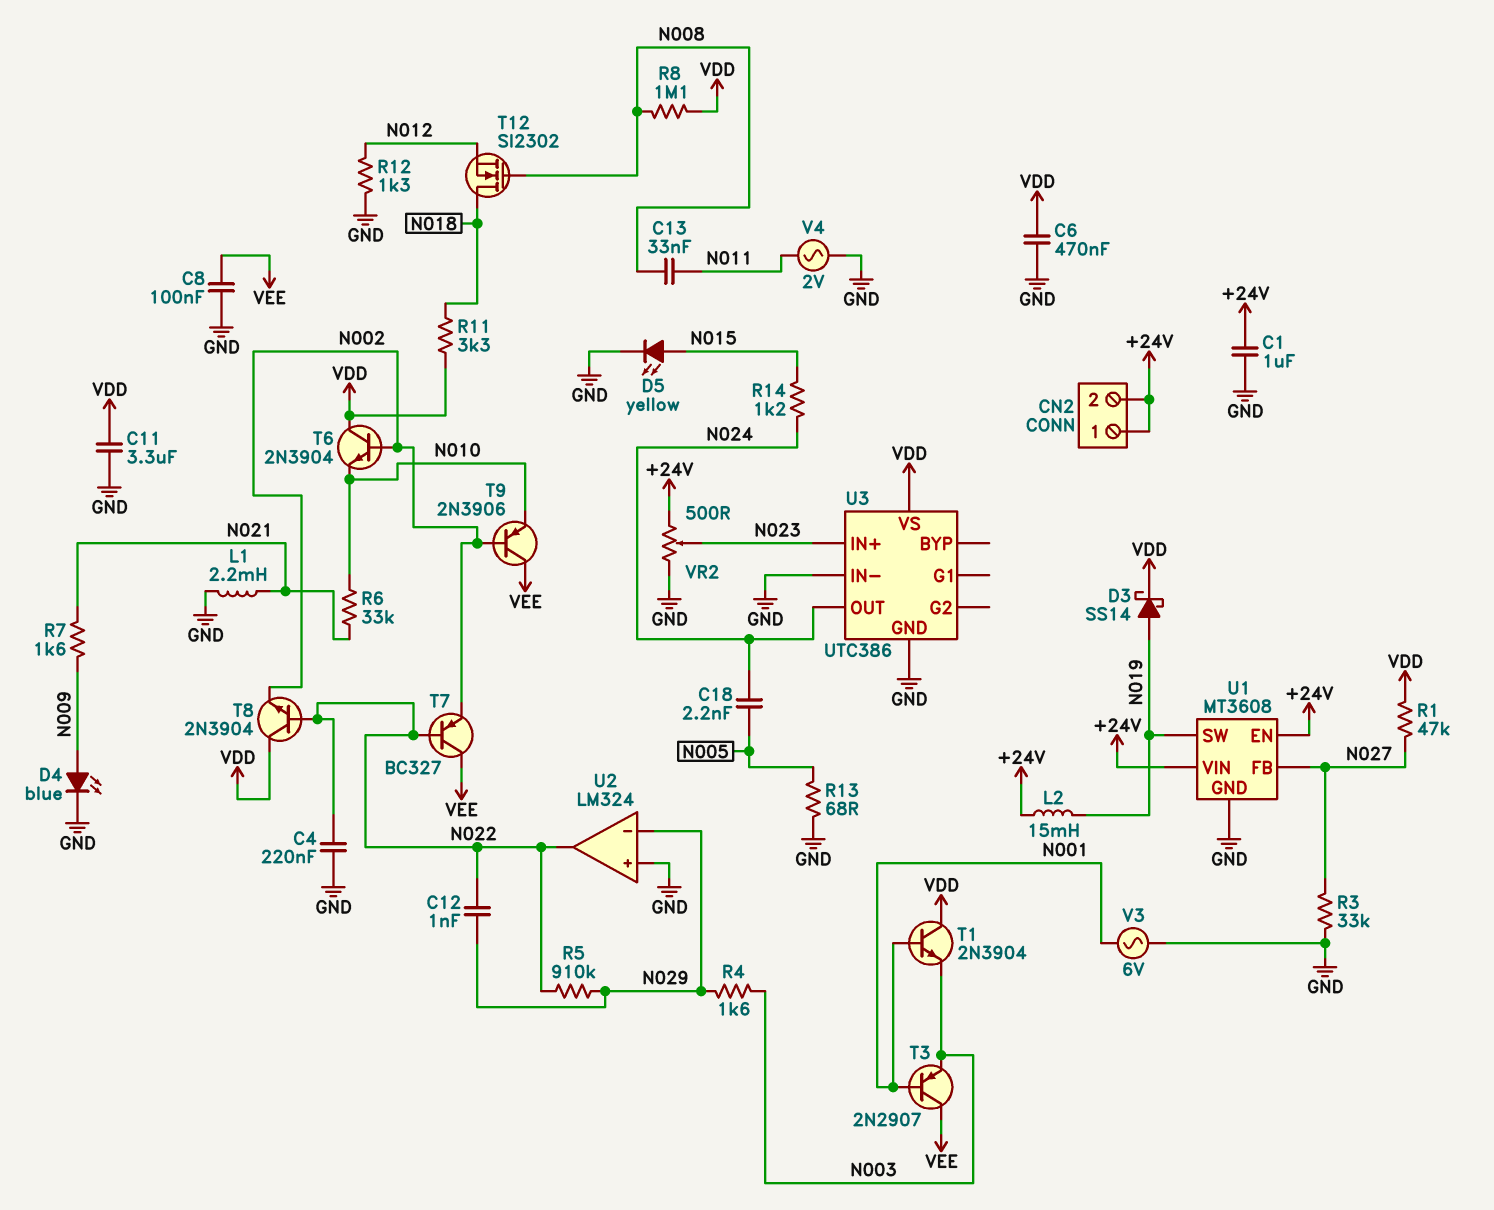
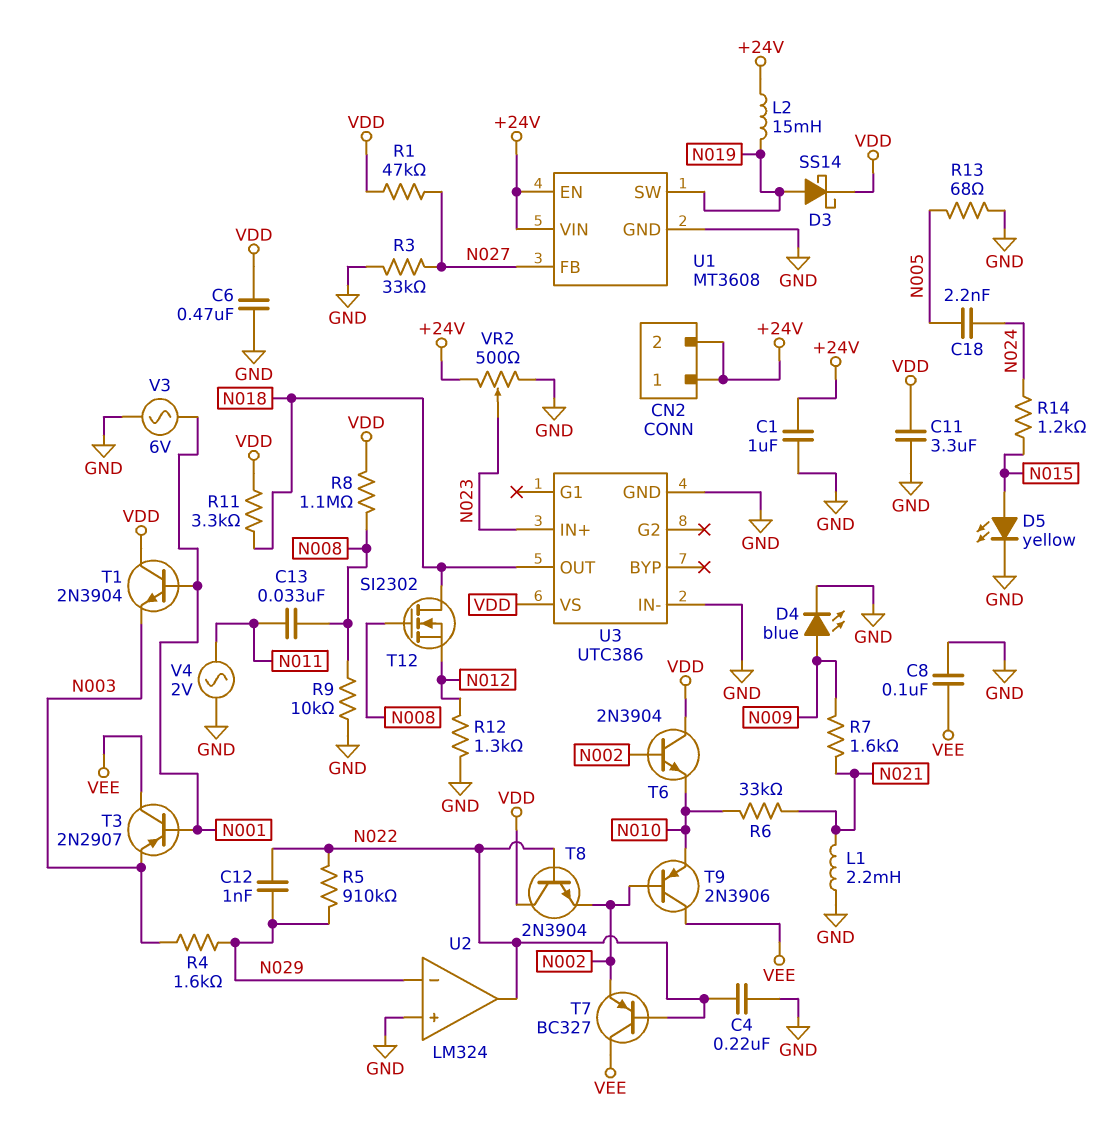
R9: none -> 10k (GND, N008)
U3 pin OUT: N024 -> N018

